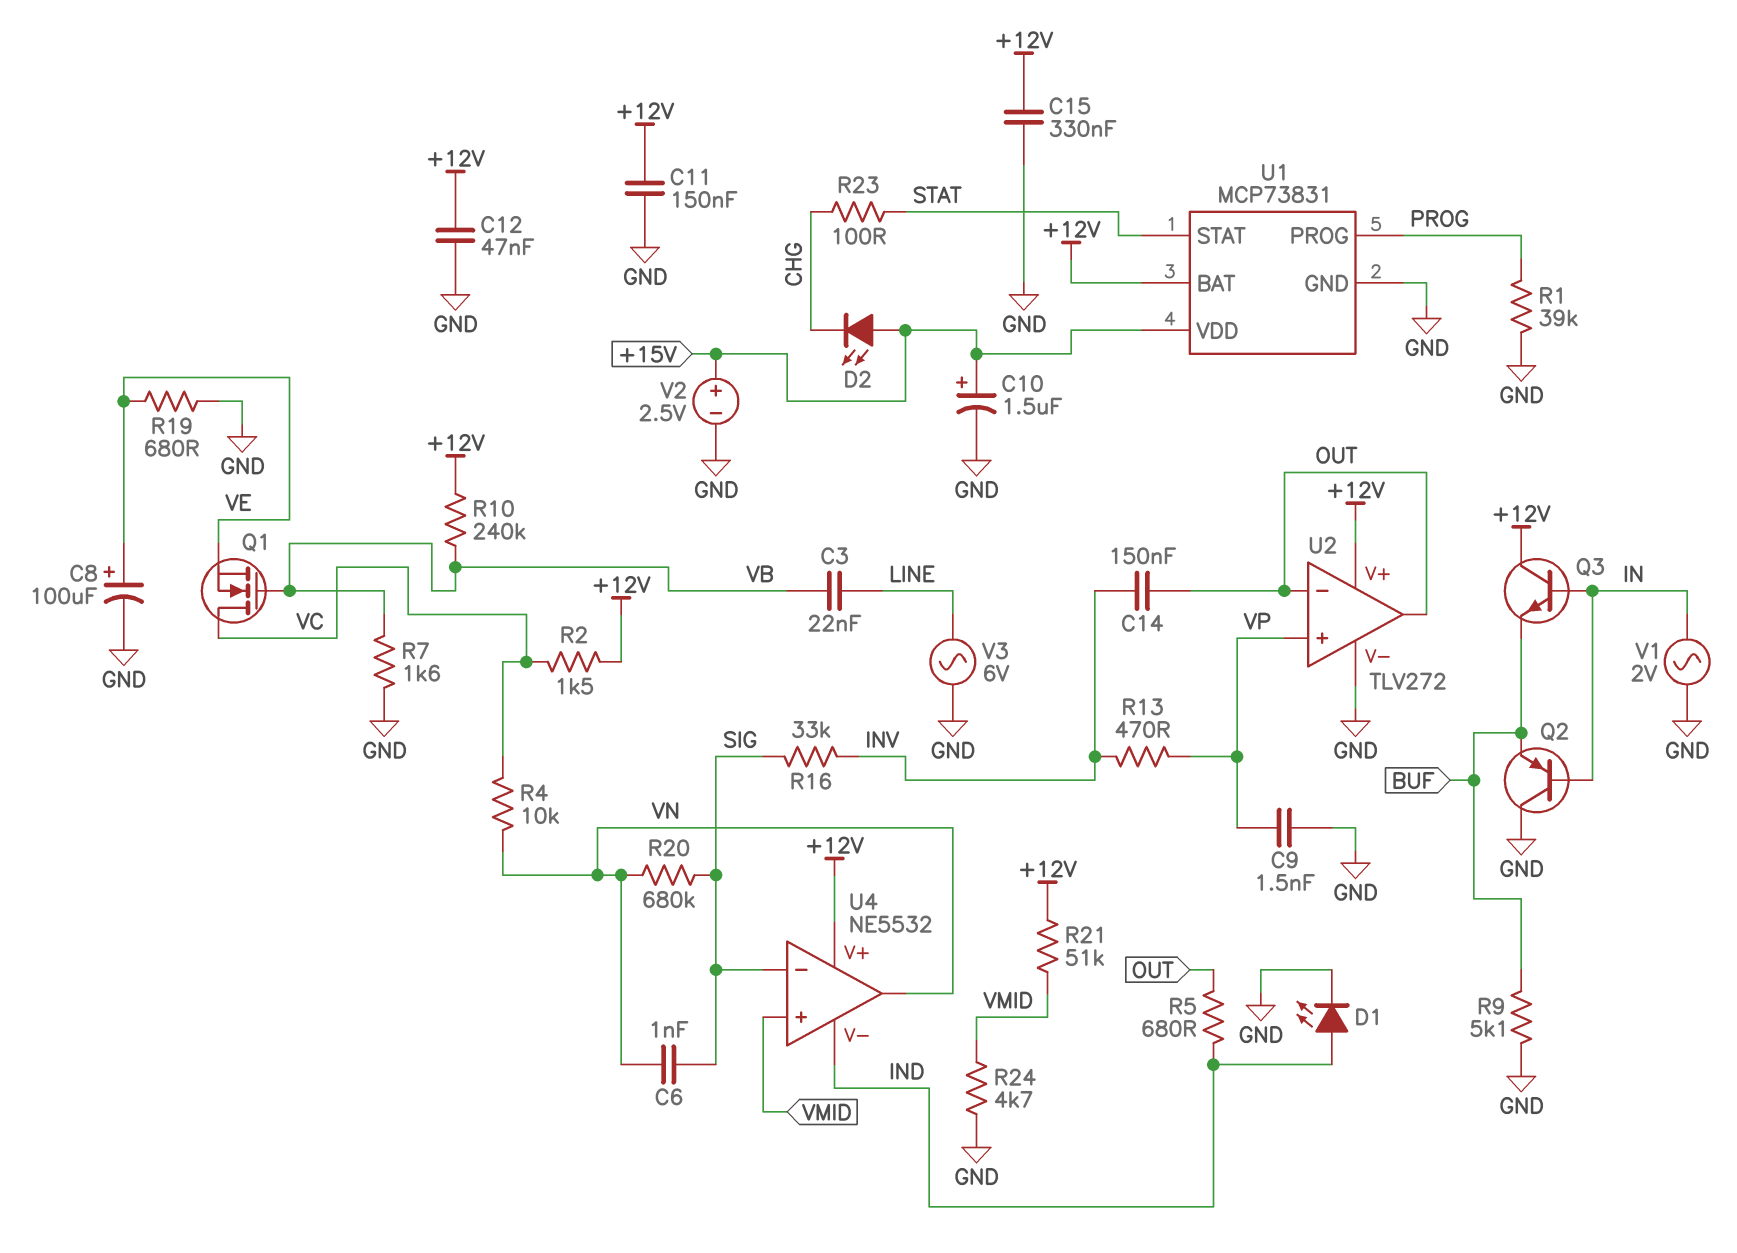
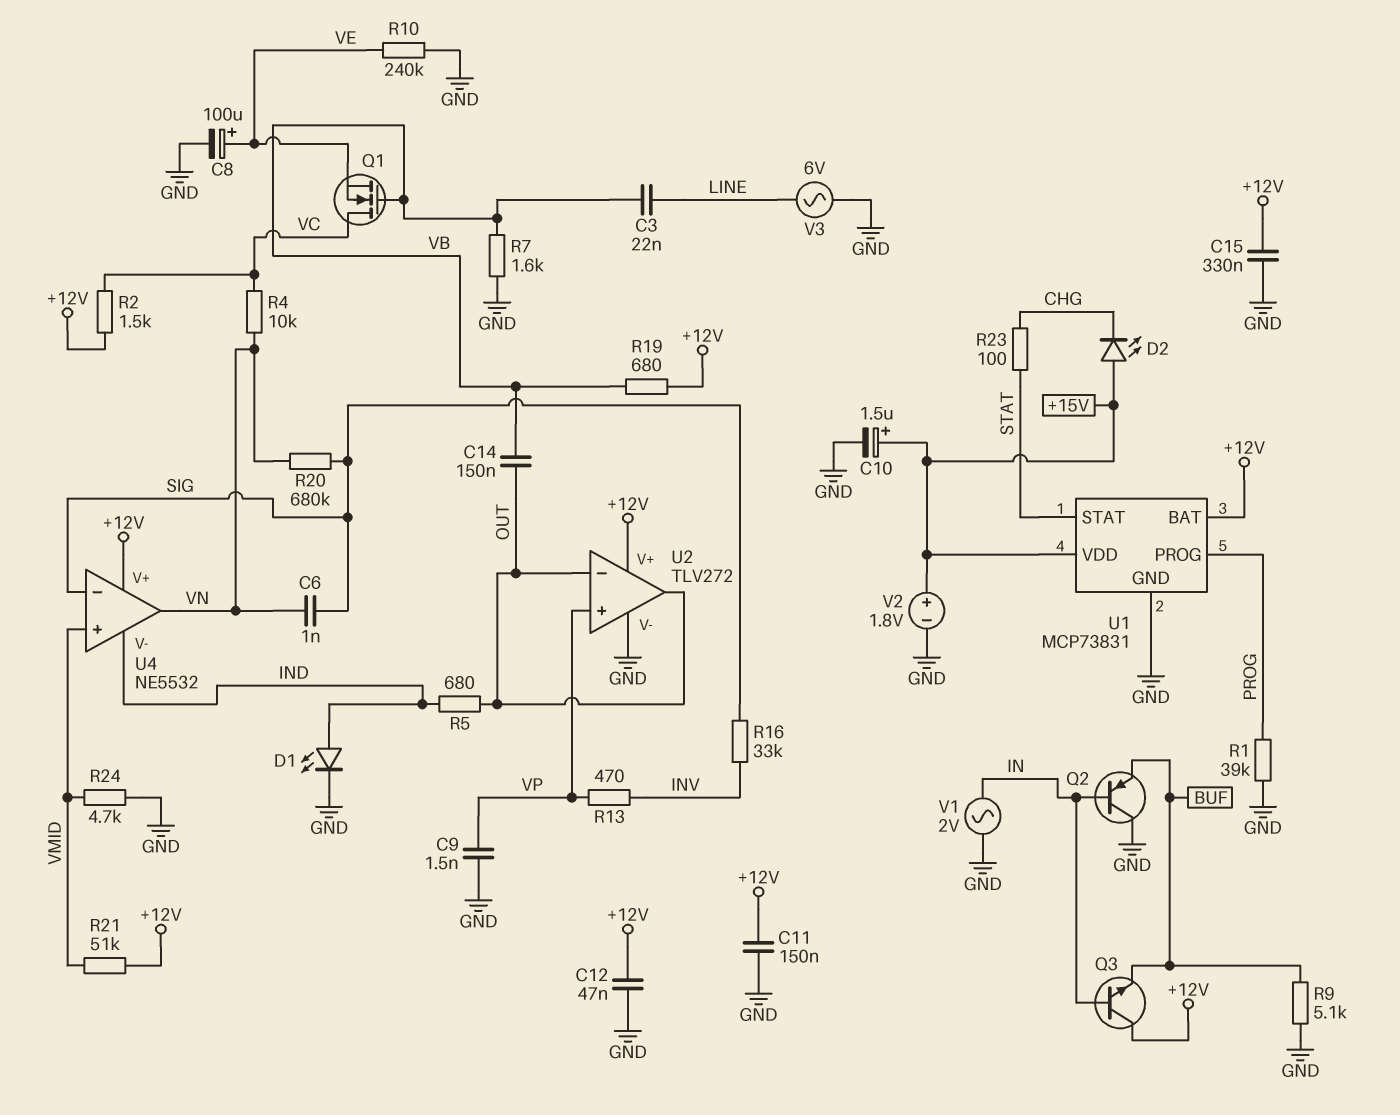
C14: 150nF (INV, OUT) -> 150nF (OUT, VB)
R10: 240k (+12V, VB) -> 240k (GND, VE)
R19: 680 (GND, VE) -> 680 (+12V, VB)
V2: 2.5V (plus +15V, minus GND) -> 1.8V (plus +15V, minus GND)

